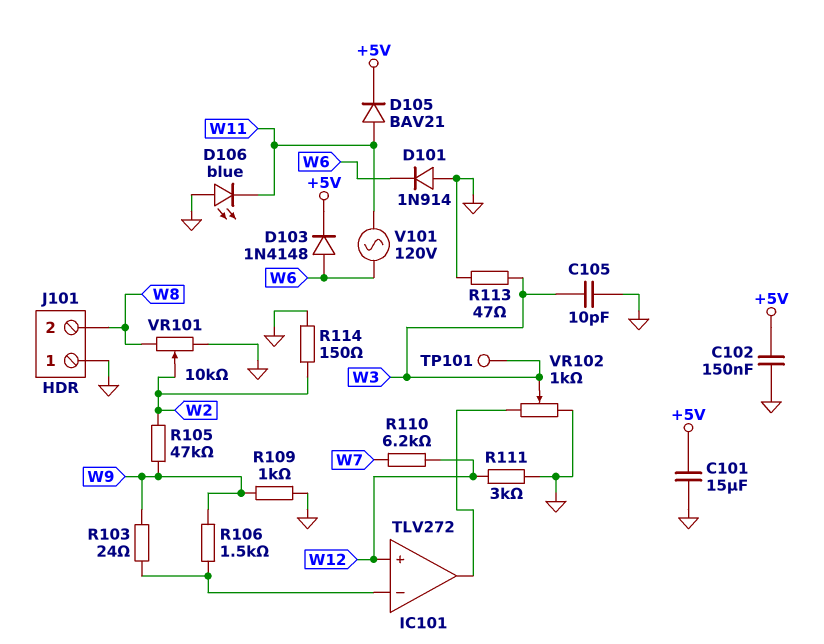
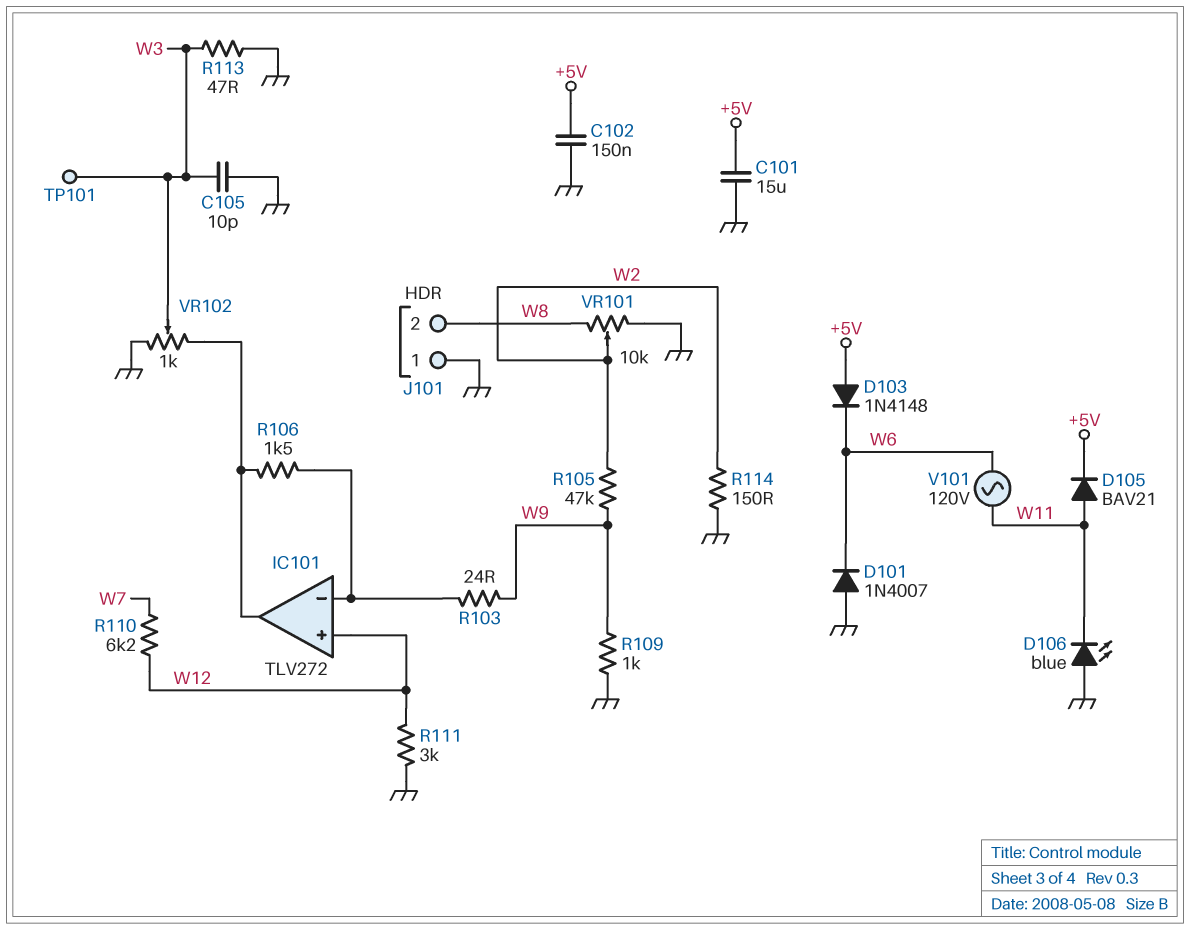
D101: diode 1N914 (A GND, K W6) -> diode 1N4007 (A GND, K W6)
D103: diode 1N4148 (A W6, K +5V) -> diode 1N4148 (A +5V, K W6)
R106: 1.5k (IC101/in-, W9) -> 1.5k (IC101/in-, IC101/out)

